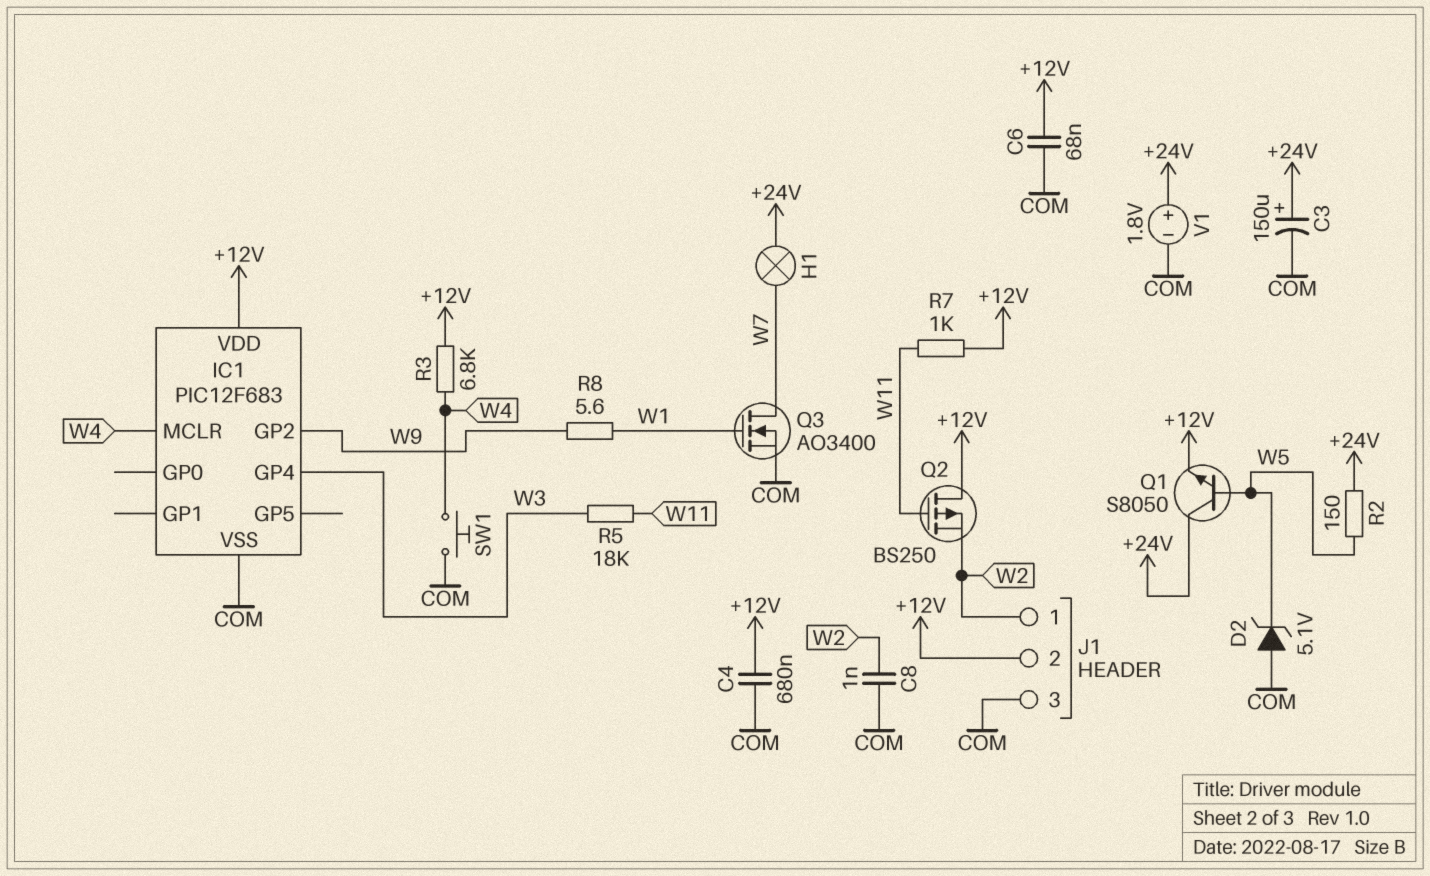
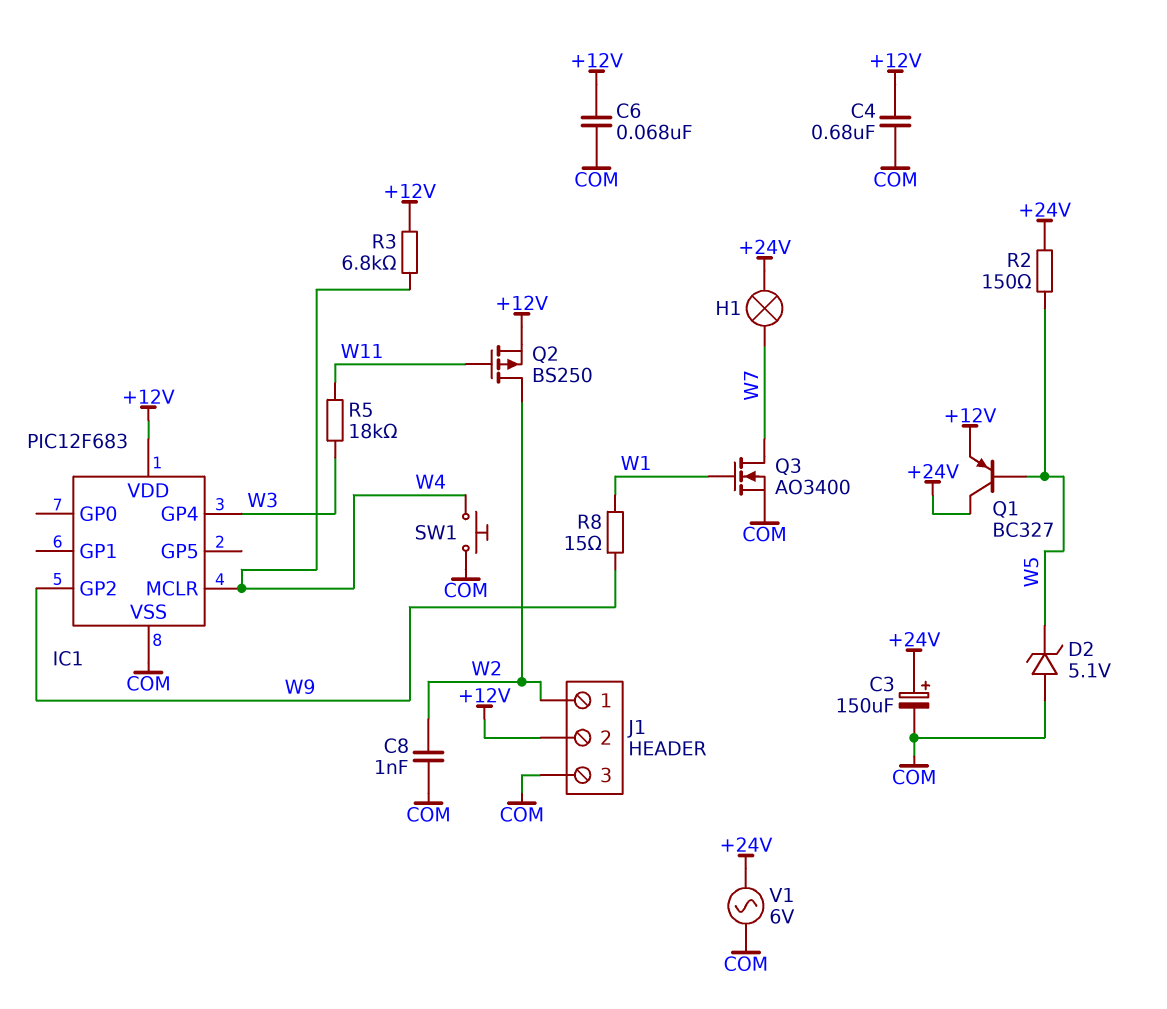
Q1: NPN S8050 (B W5, C +24V, E +12V) -> PNP BC327 (B W5, C +24V, E +12V)
Q2: PMOS BS250 (G W11, D +12V, S W2) -> PMOS BS250 (G W11, D W2, S +12V)
R7: 1k (+12V, W11) -> none
R8: 5.6 (W1, W9) -> 15 (W1, W9)
V1: 1.8V (plus +24V, minus COM) -> AC 6V (+24V, COM)

